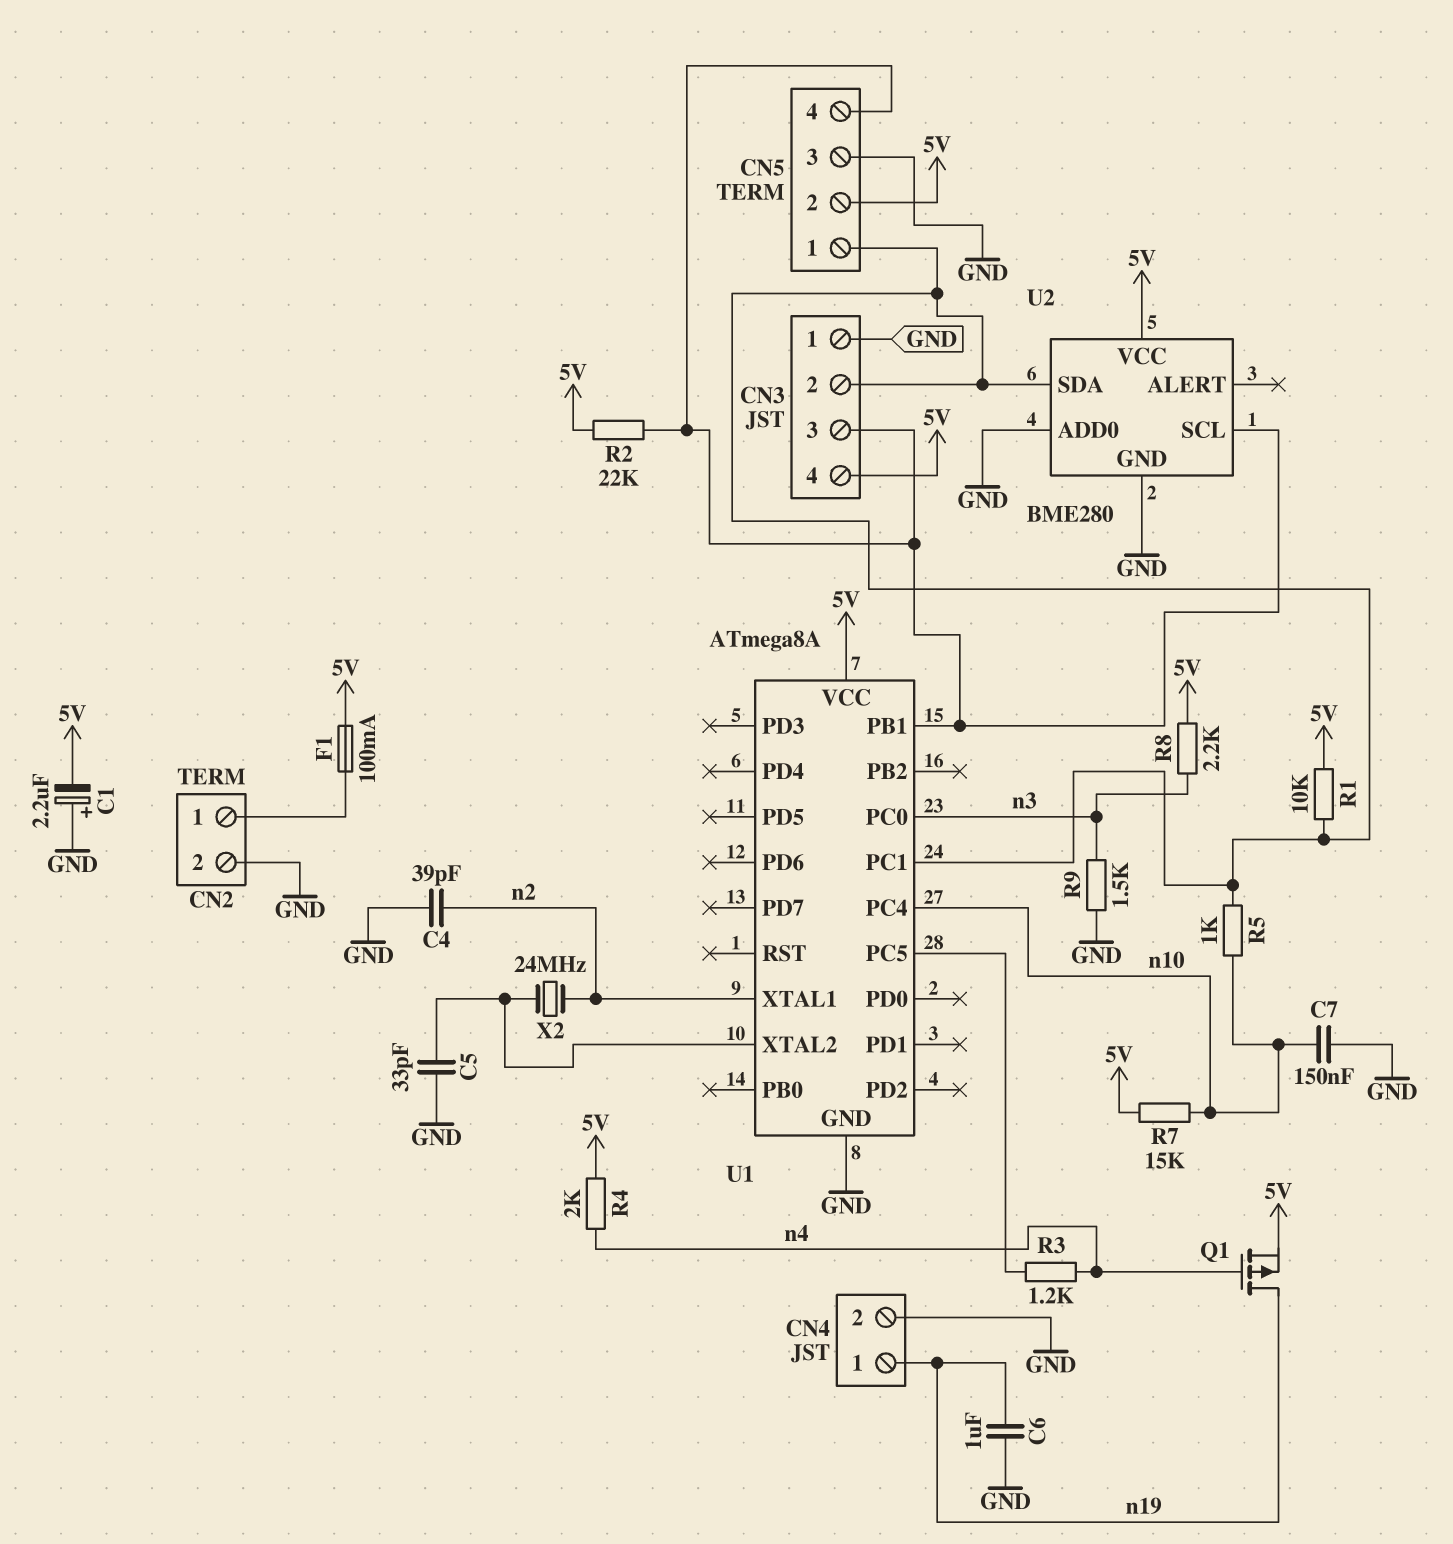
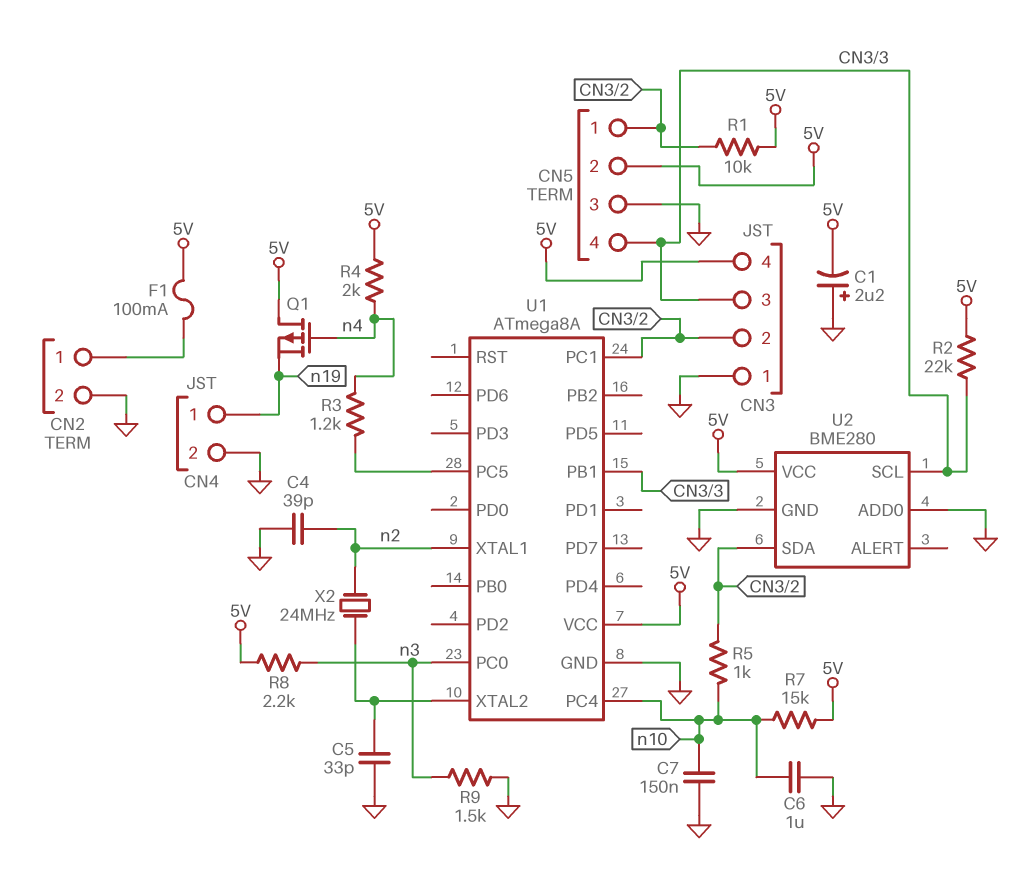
C6: 1uF (GND, n19) -> 1uF (GND, n10)
Q1: PMOS (G n4, D n19, S 5V) -> PMOS (G n4, D 5V, S n19)

